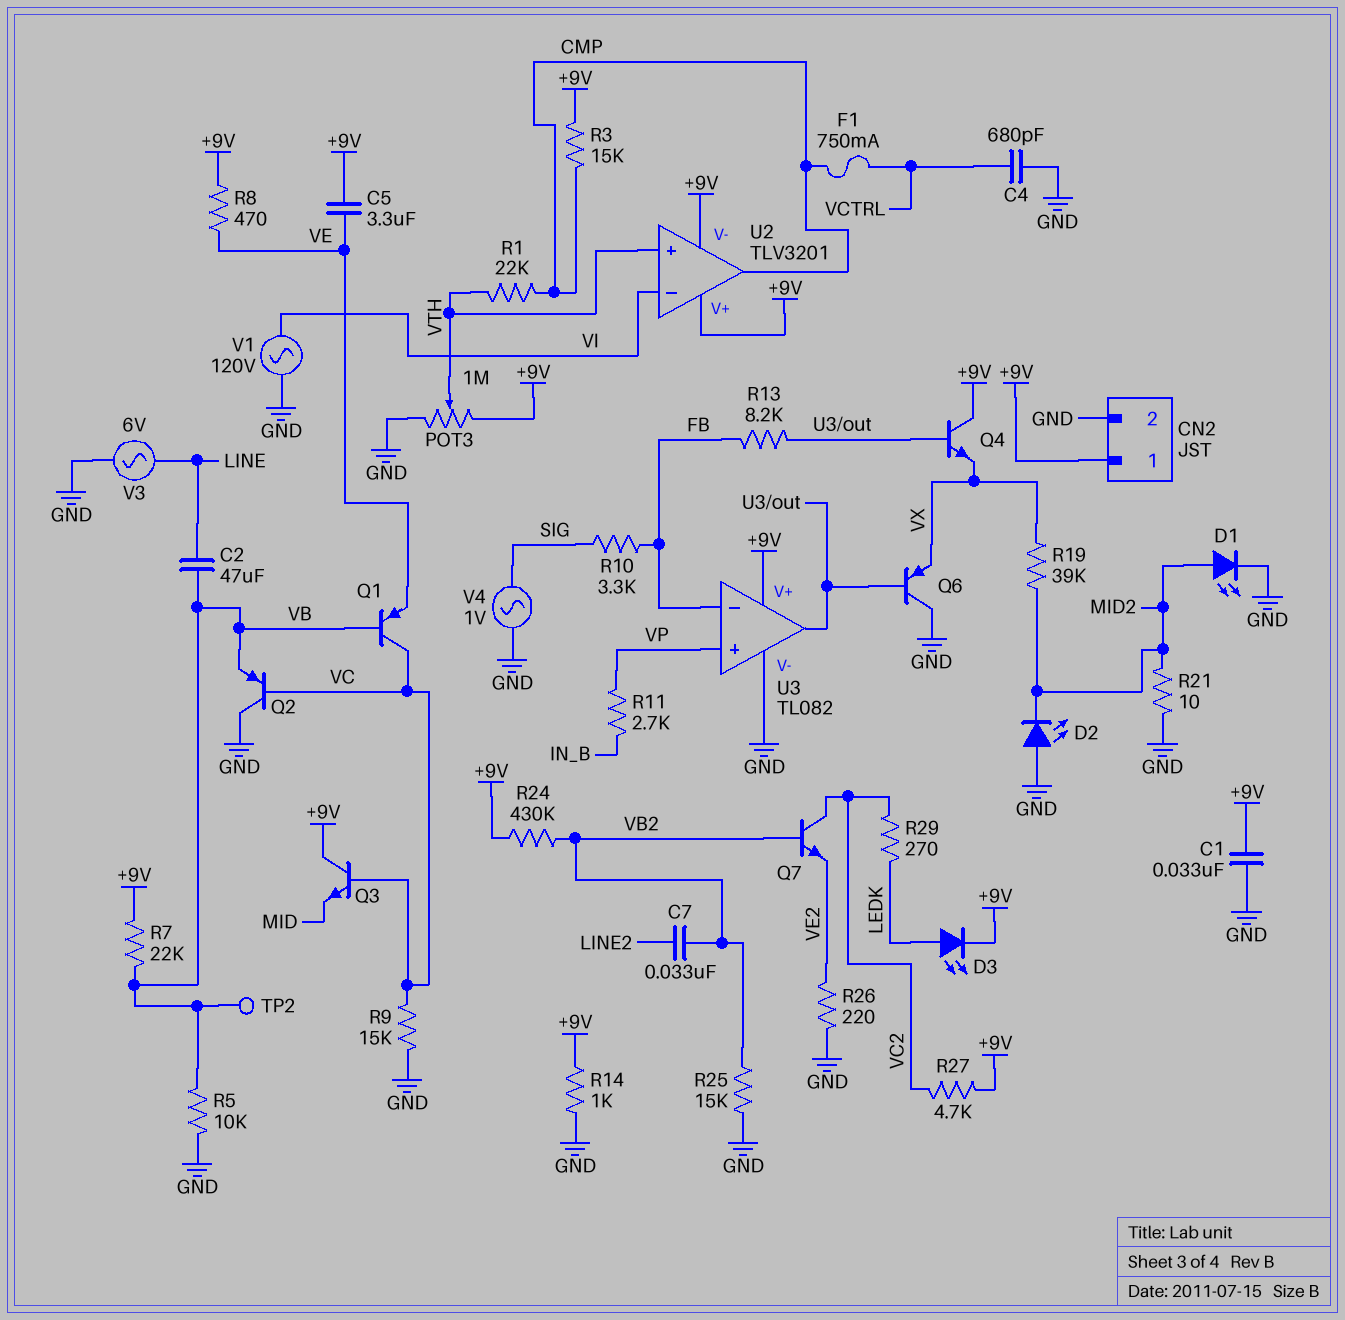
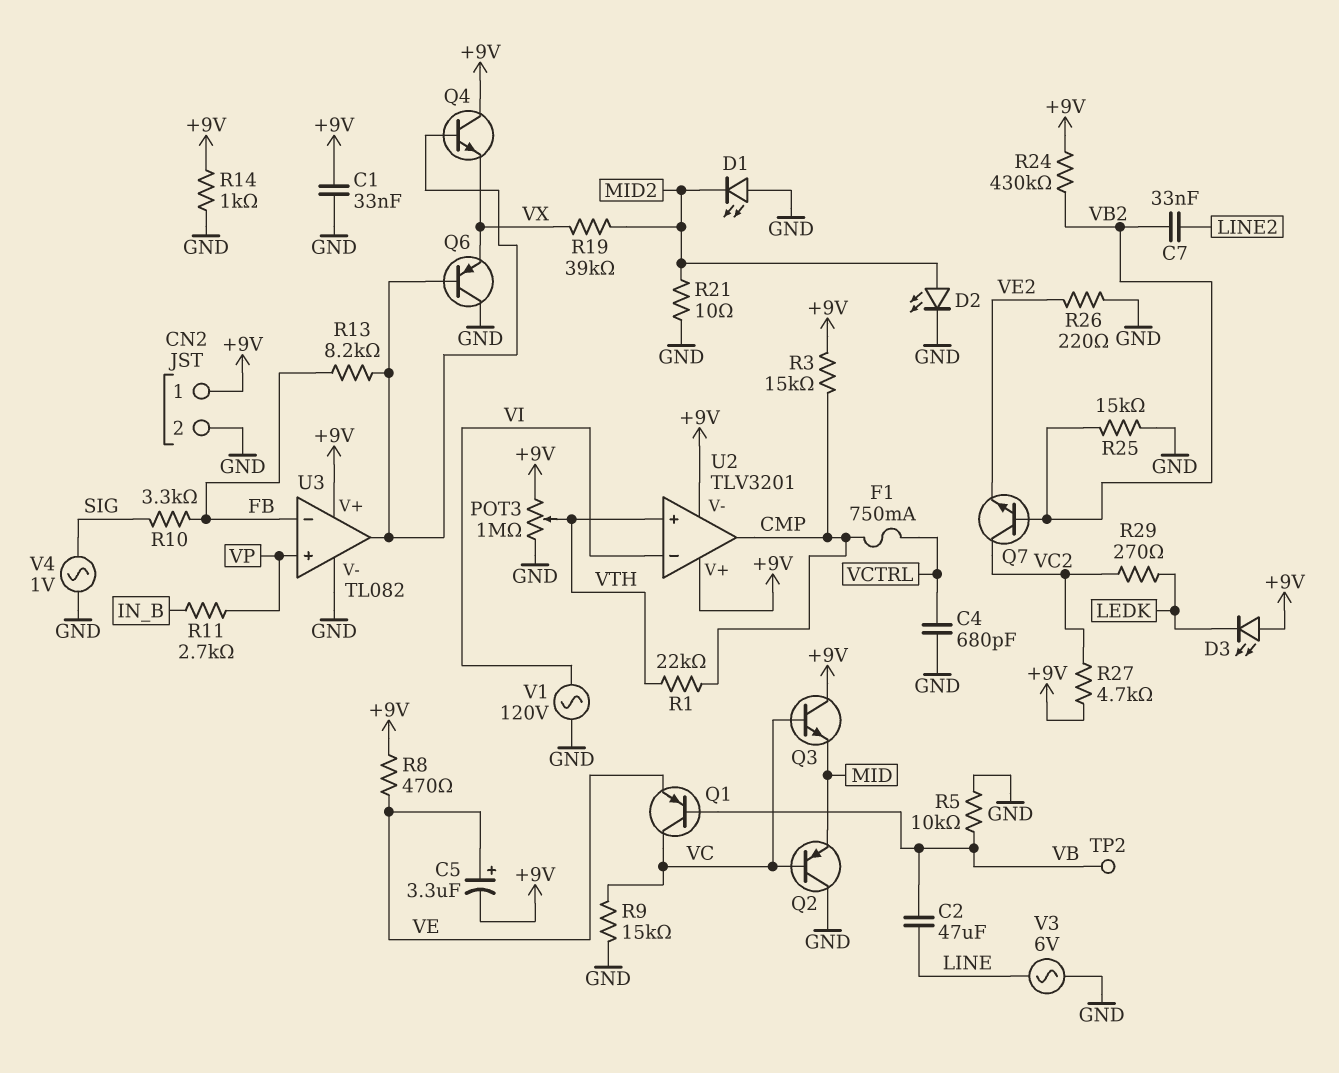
C5: 3.3uF (+9V, VE) -> 3.3uF (plus VE, minus +9V)
D1: LED (A MID2, K GND) -> LED (A GND, K MID2)
D2: LED (A GND, K MID2) -> LED (A MID2, K GND)
D3: LED (A LEDK, K +9V) -> LED (A +9V, K LEDK)
Q2: PNP (B VC, C GND, E VB) -> PNP (B VC, C GND, E MID)
R7: 22k (+9V, VB) -> none

